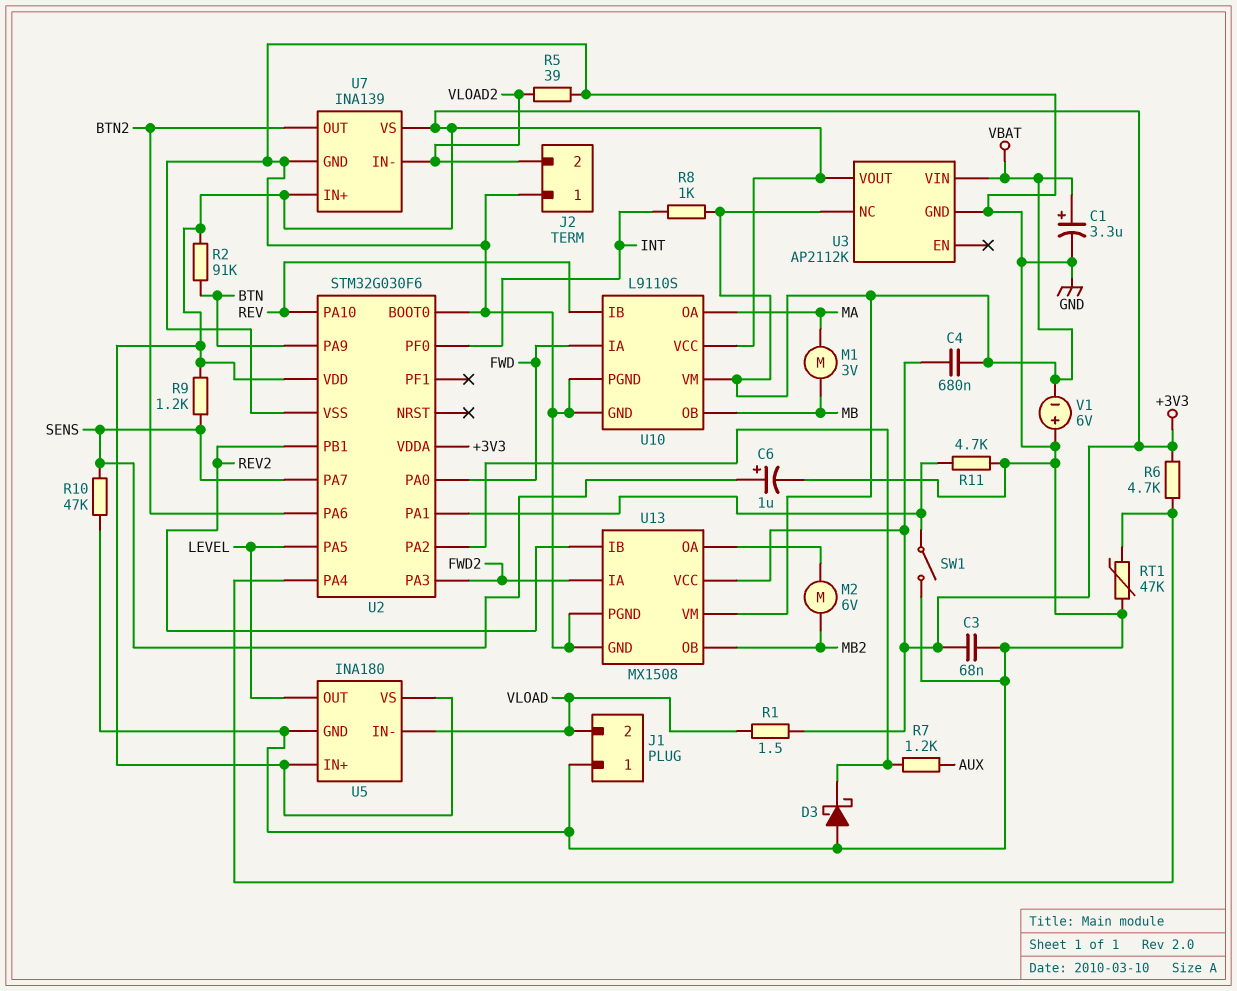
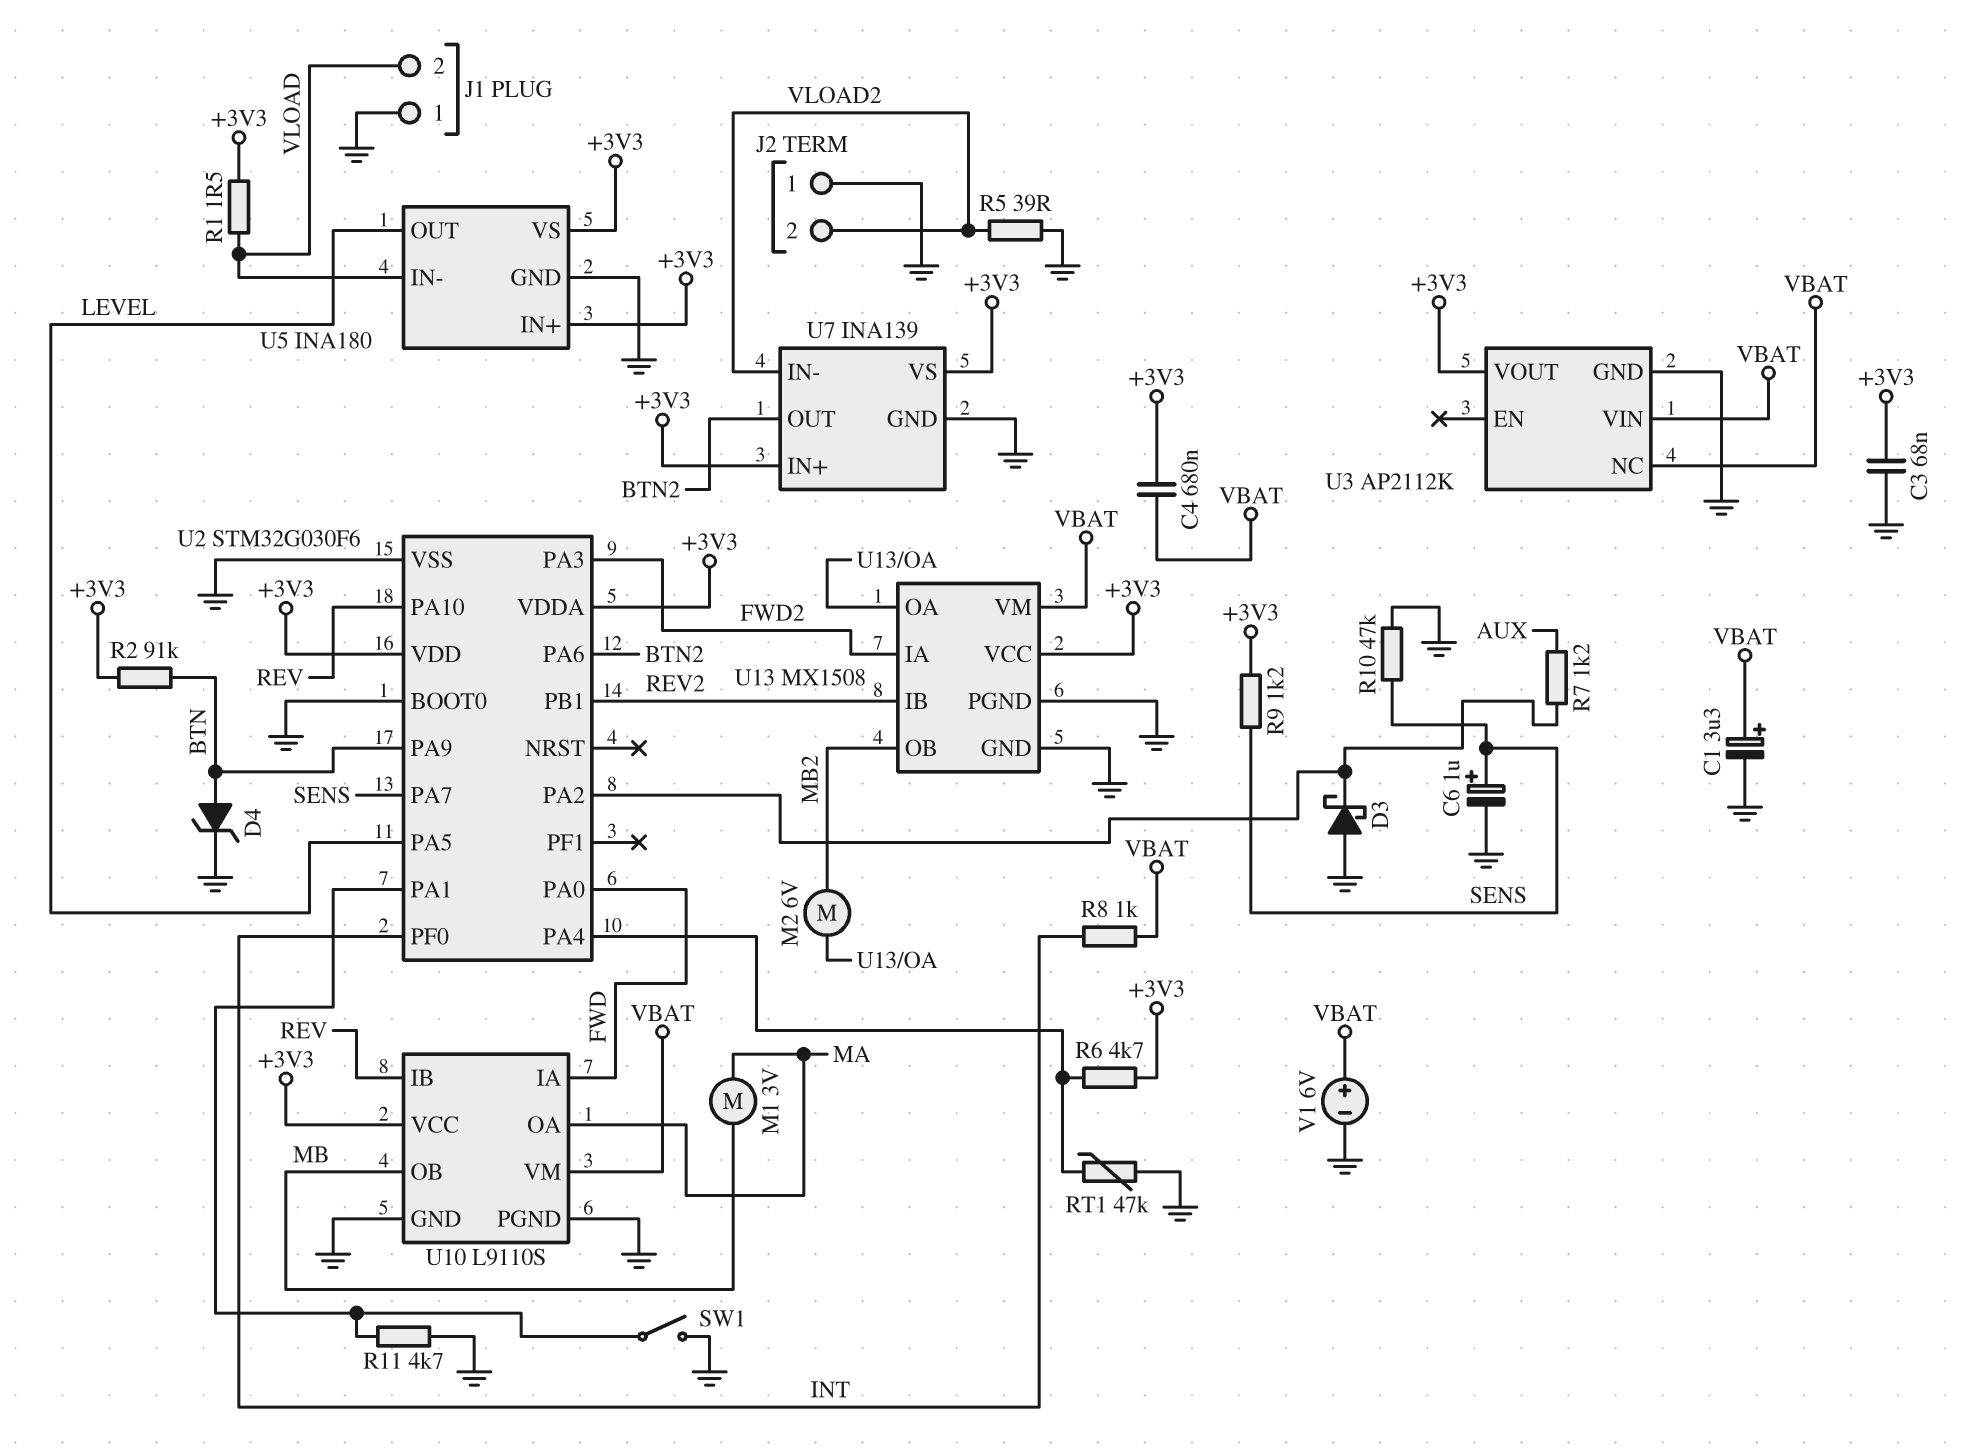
D4: none -> zener (A BTN, K GND)
V1: 6V (plus GND, minus VBAT) -> 6V (plus VBAT, minus GND)

